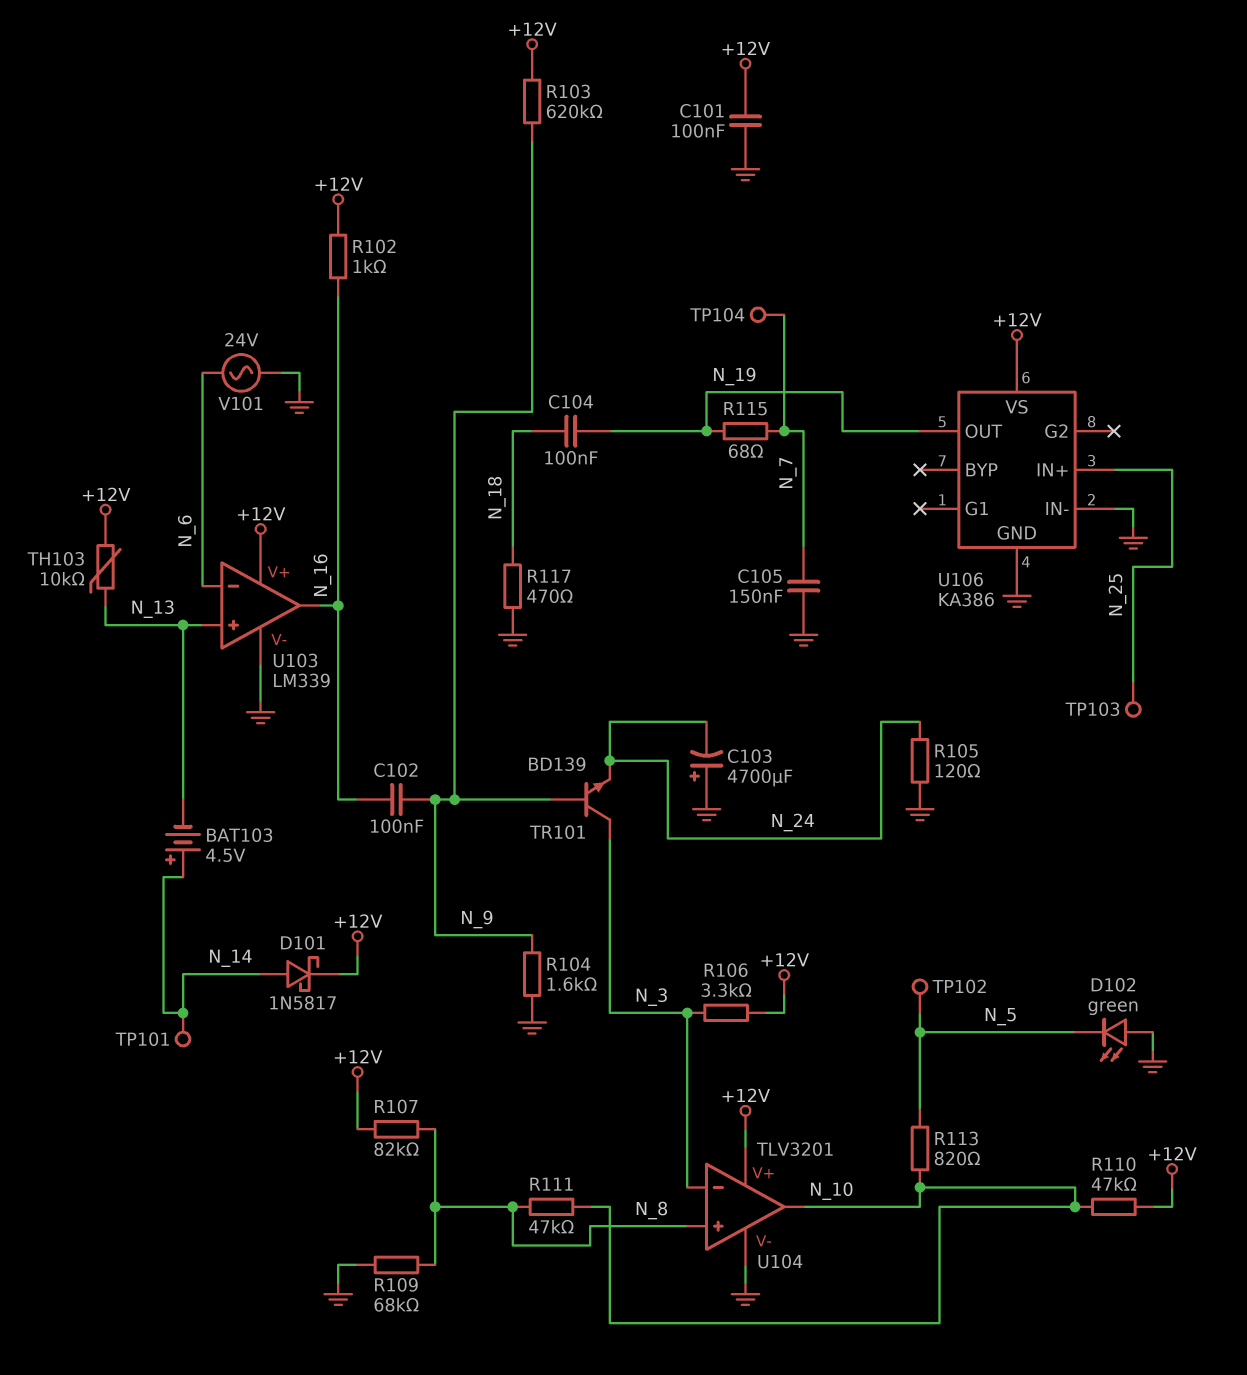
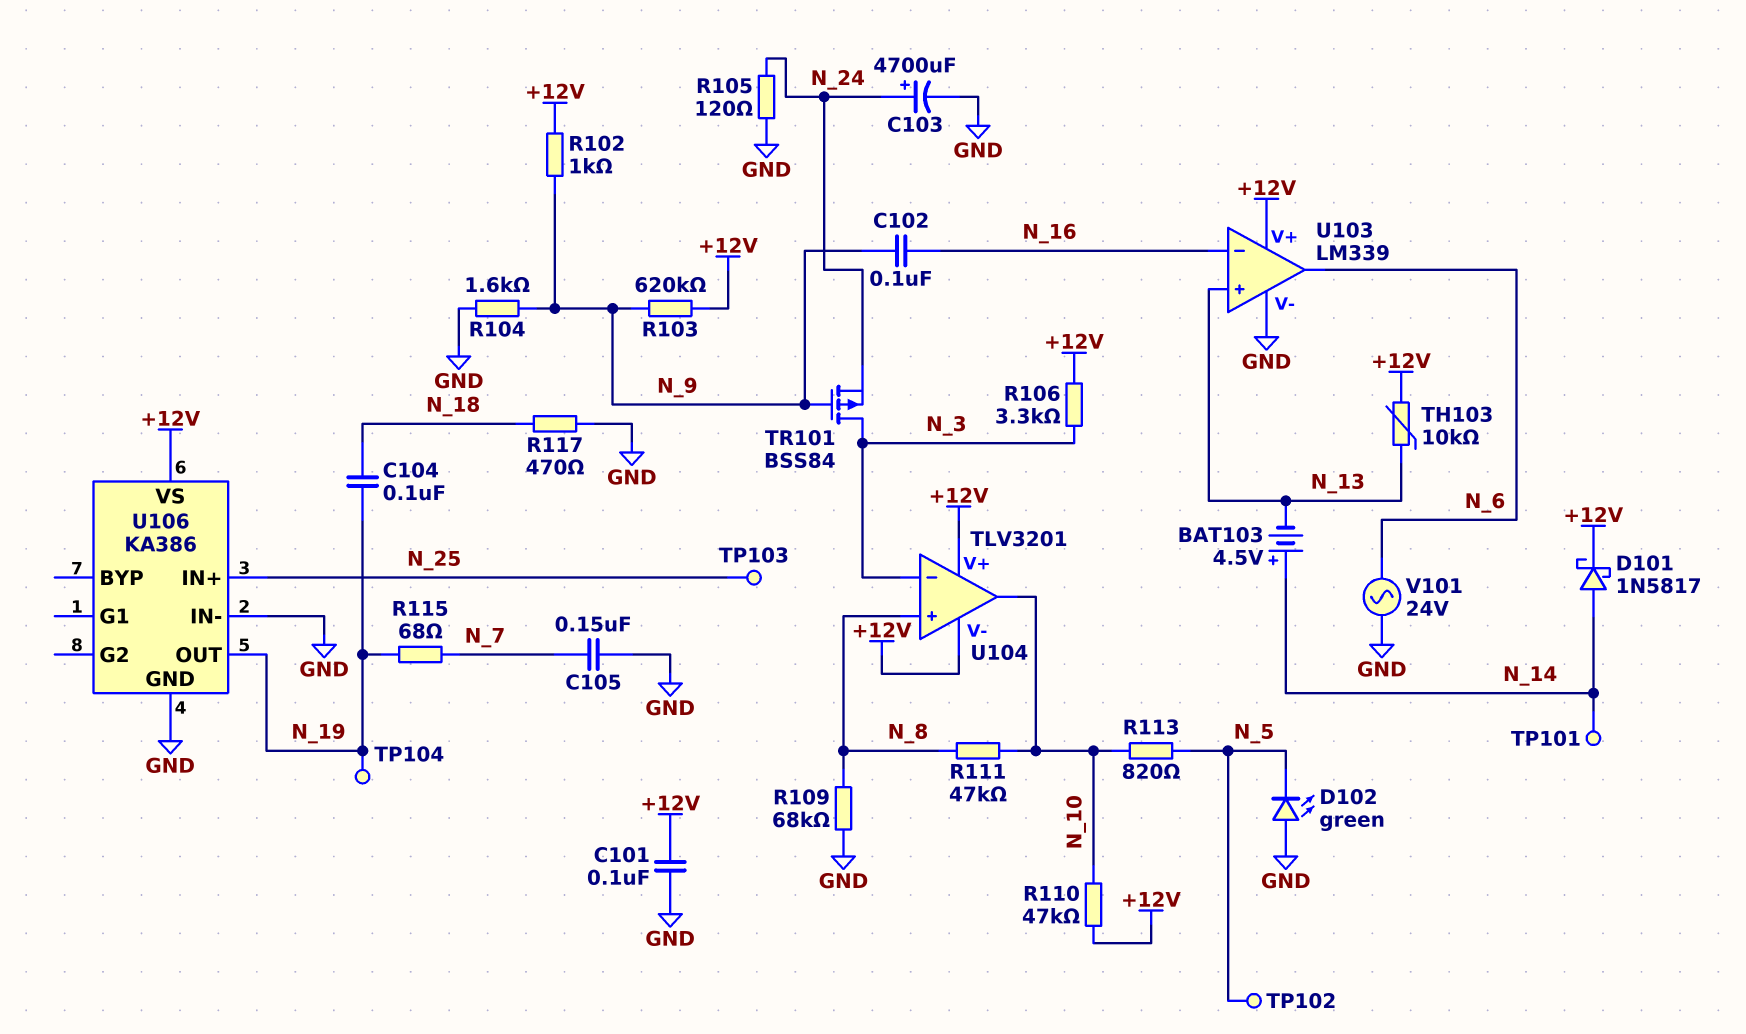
C103: 4700uF (plus GND, minus N_24) -> 4700uF (plus N_24, minus GND)
R102: 1k (+12V, N_16) -> 1k (+12V, N_9)
R107: 82k (+12V, N_8) -> none
TP104: test point (N_7) -> test point (N_19)
TR101: NPN BD139 (B N_9, C N_3, E N_24) -> PMOS BSS84 (G N_9, D N_3, S N_24)
U103 pin in-: N_6 -> N_16
U103 pin out: N_16 -> N_6
U104 pin V-: GND -> +12V

